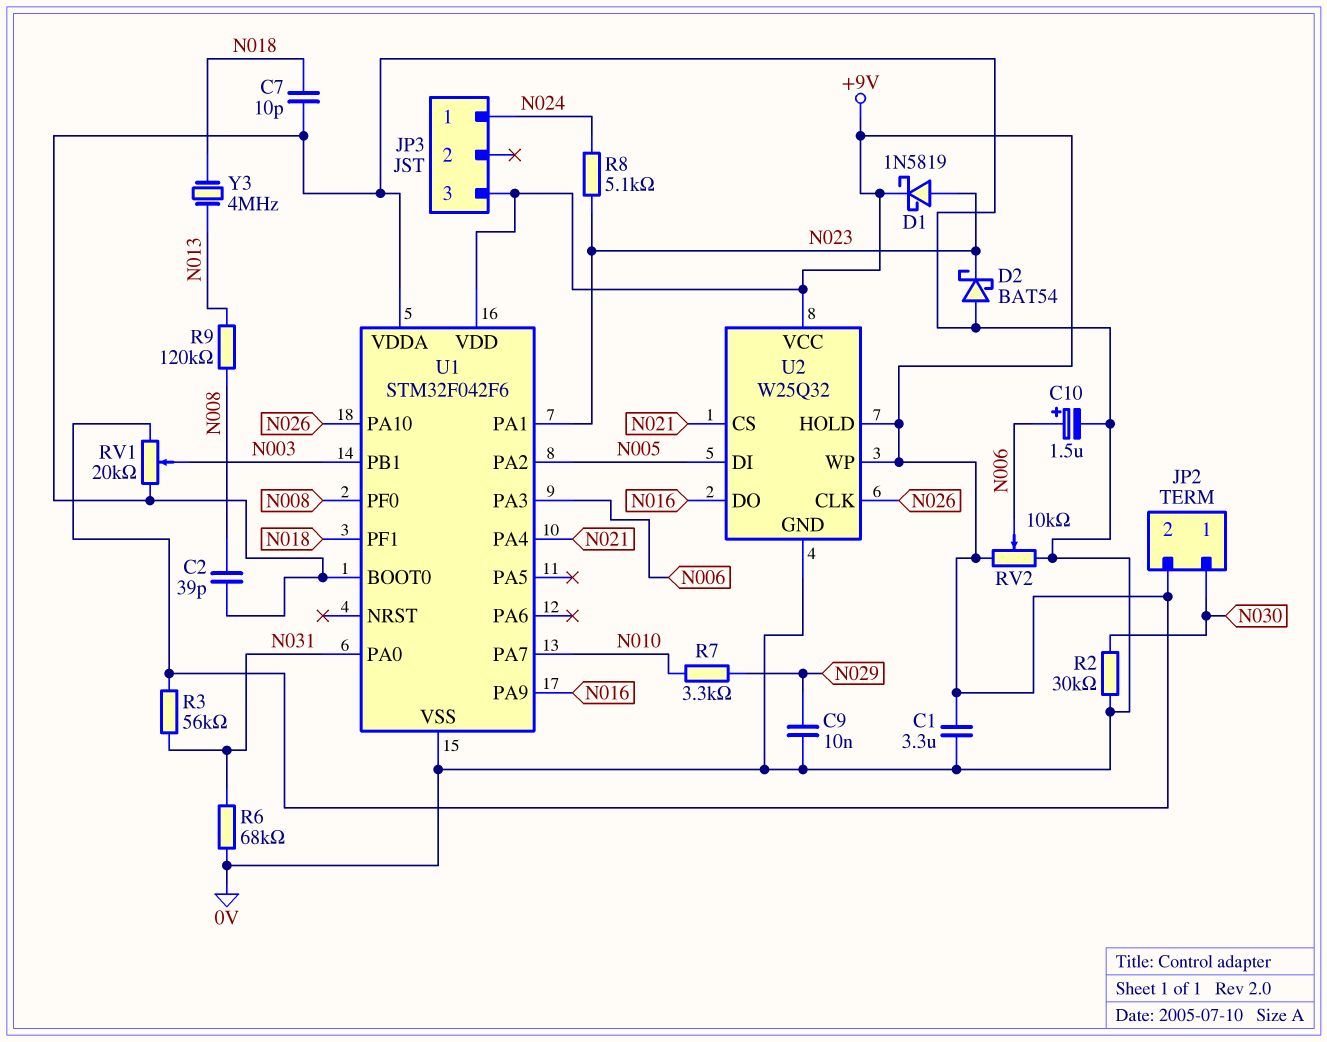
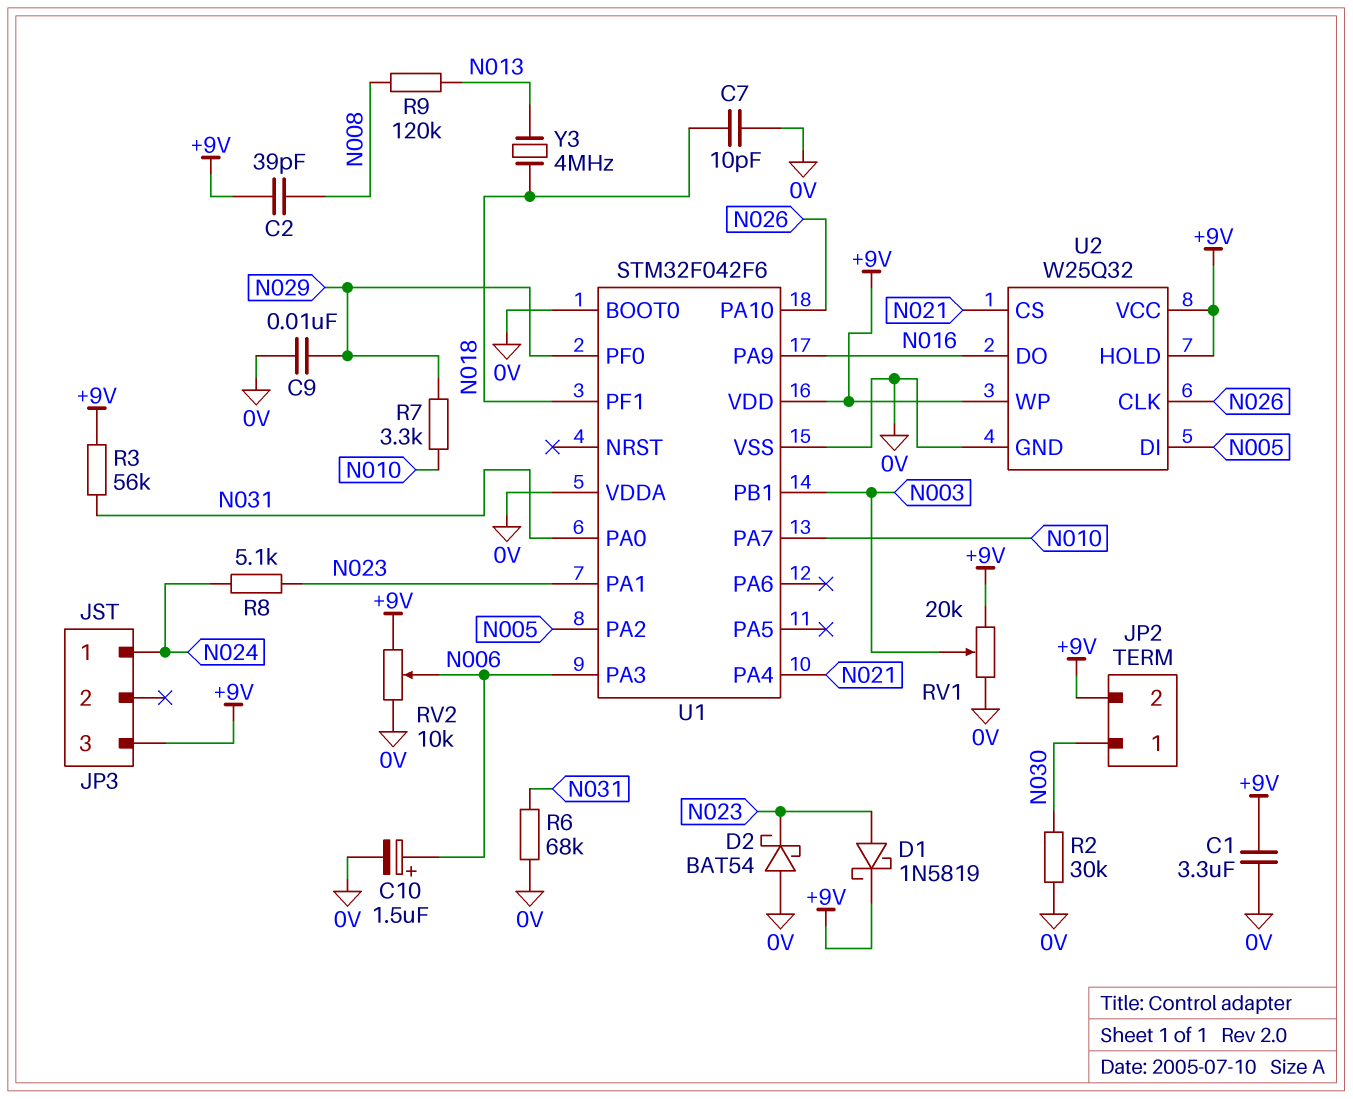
C2: 39pF (0V, N008) -> 39pF (+9V, N008)
U1 pin PF0: N008 -> N029

